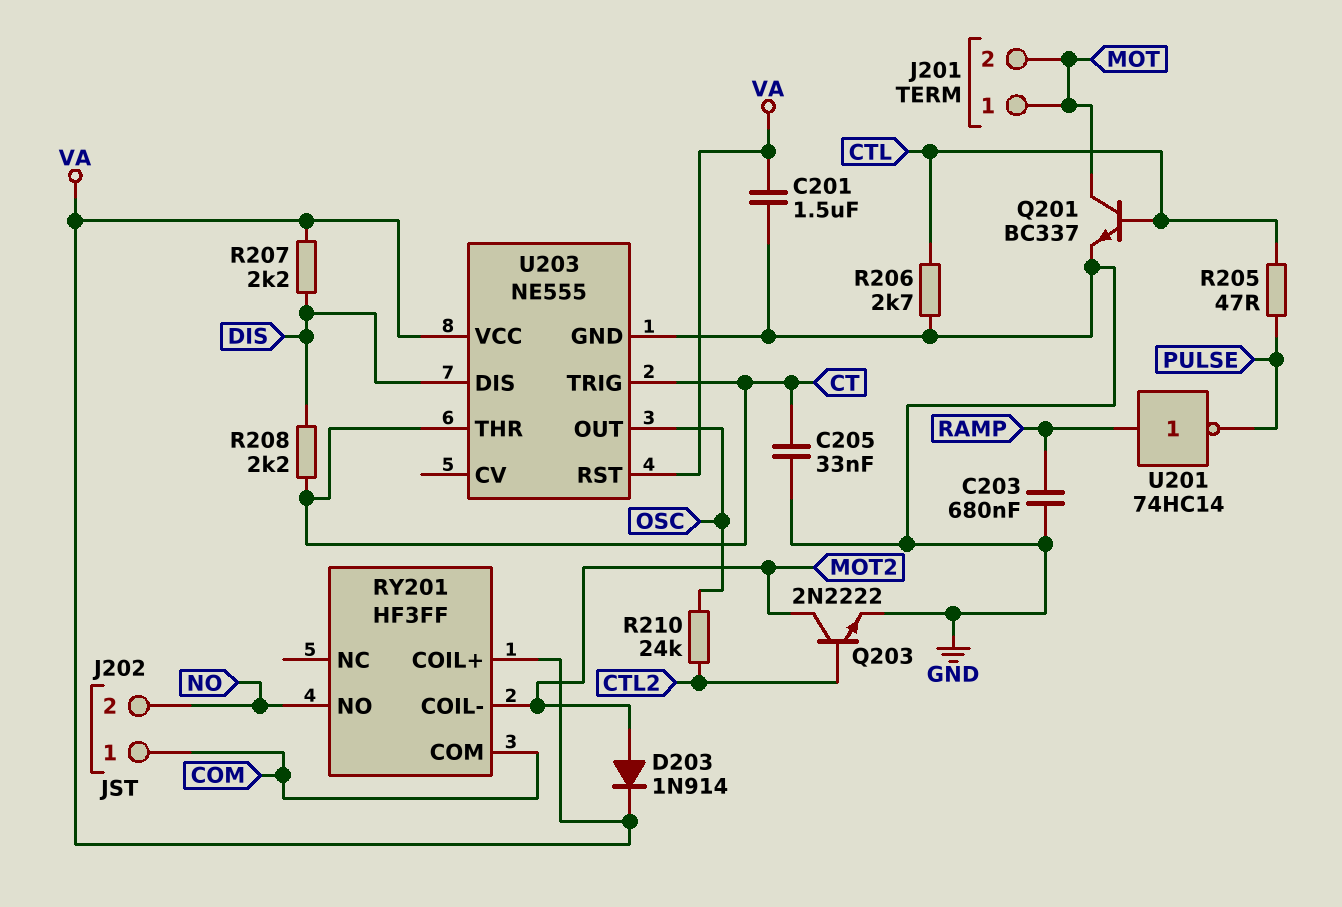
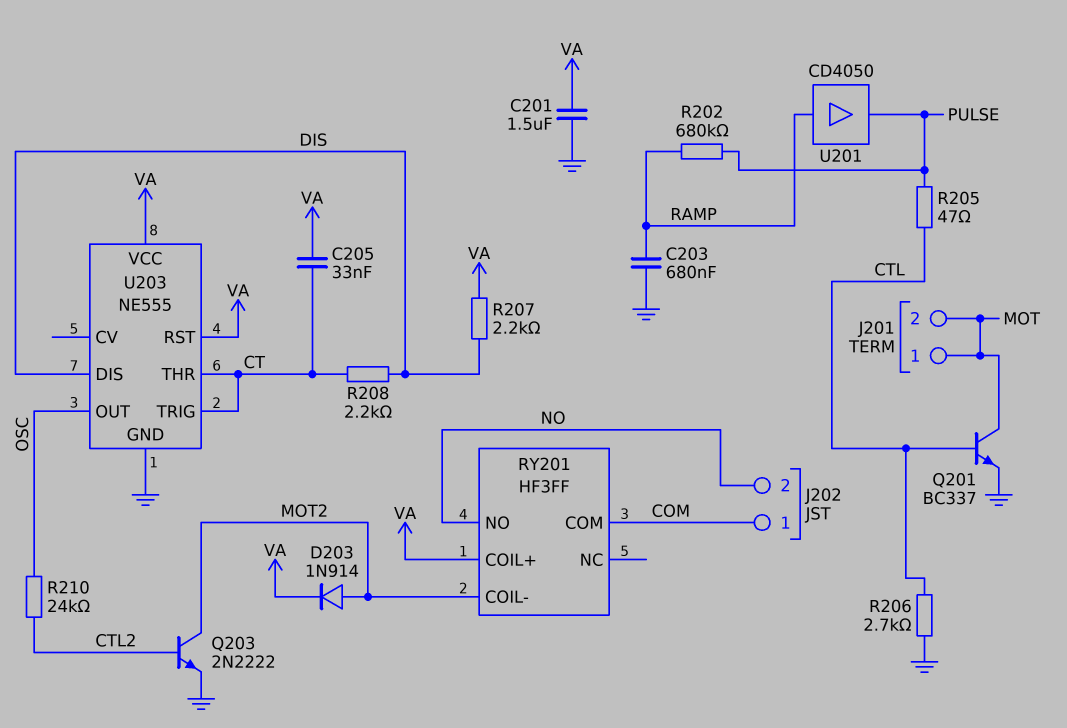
C205: 33nF (CT, GND) -> 33nF (CT, VA)
R202: none -> 680k (PULSE, RAMP)
U201: NOT 74HC14 (in RAMP, out PULSE) -> buffer CD4050 (in RAMP, out PULSE)

